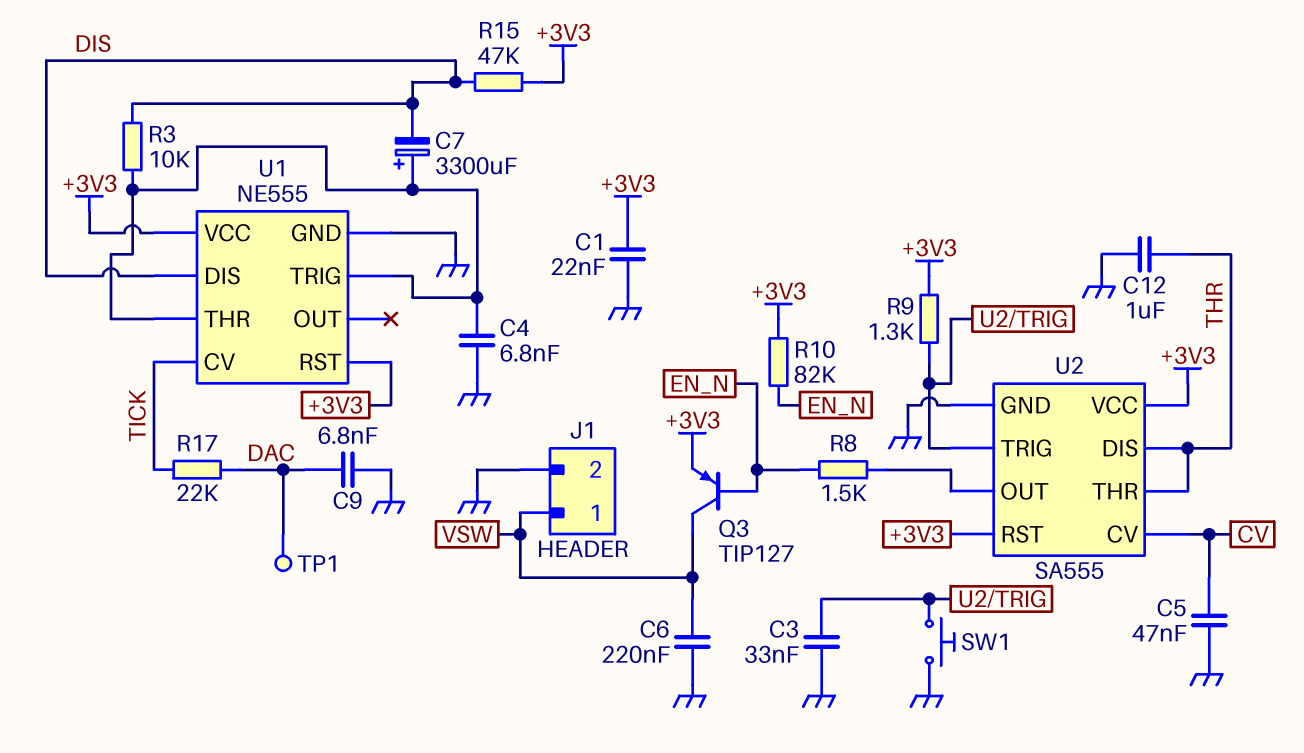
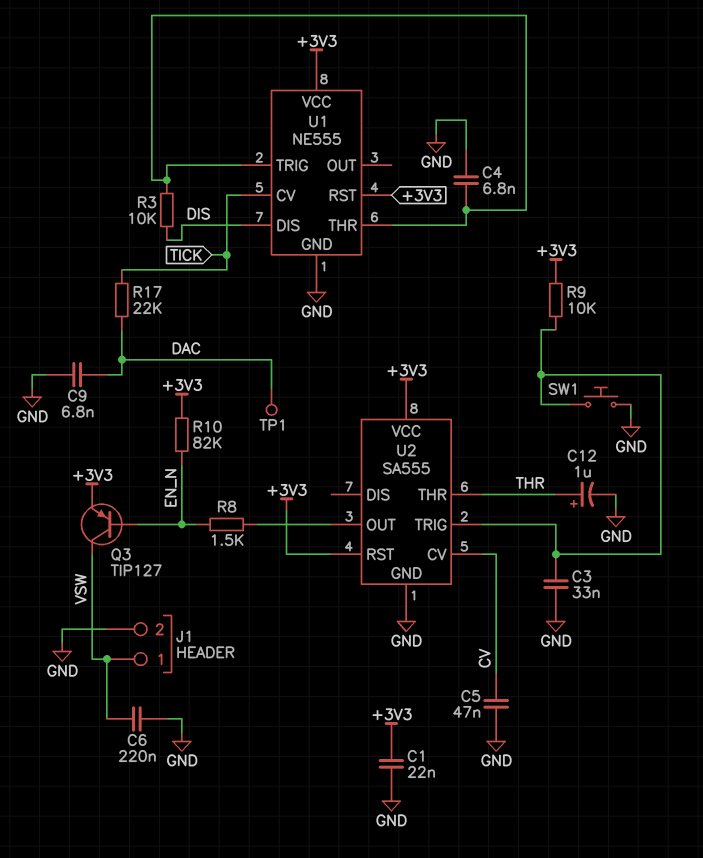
C7: 3300uF (plus U1/THR, minus DIS) -> none
C12: 1uF (GND, THR) -> 1uF (plus THR, minus GND)
R9: 1.3k (+3V3, U2/TRIG) -> 10k (+3V3, U2/TRIG)
R15: 47k (+3V3, DIS) -> none
U2 pin DIS: THR -> none

